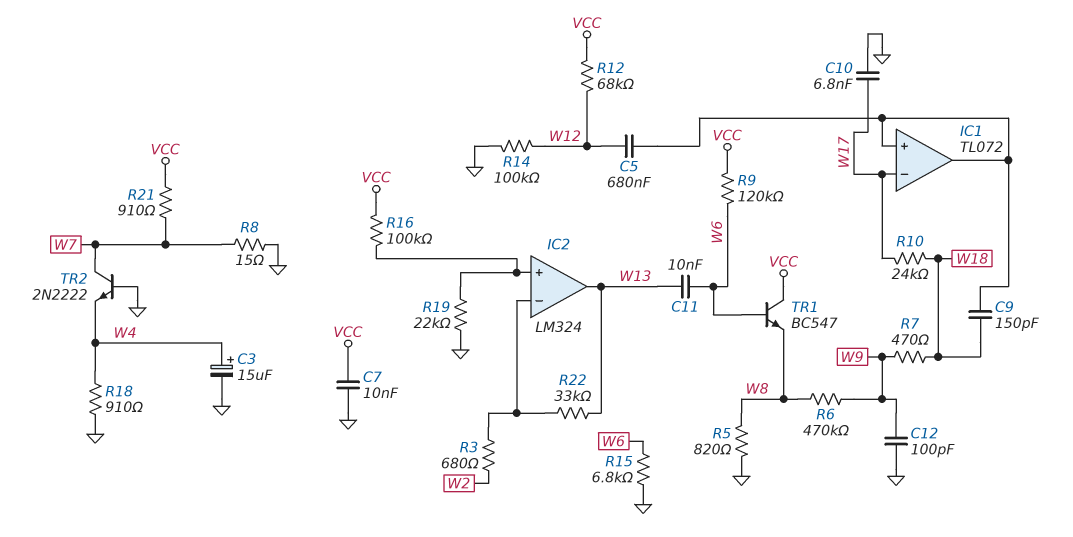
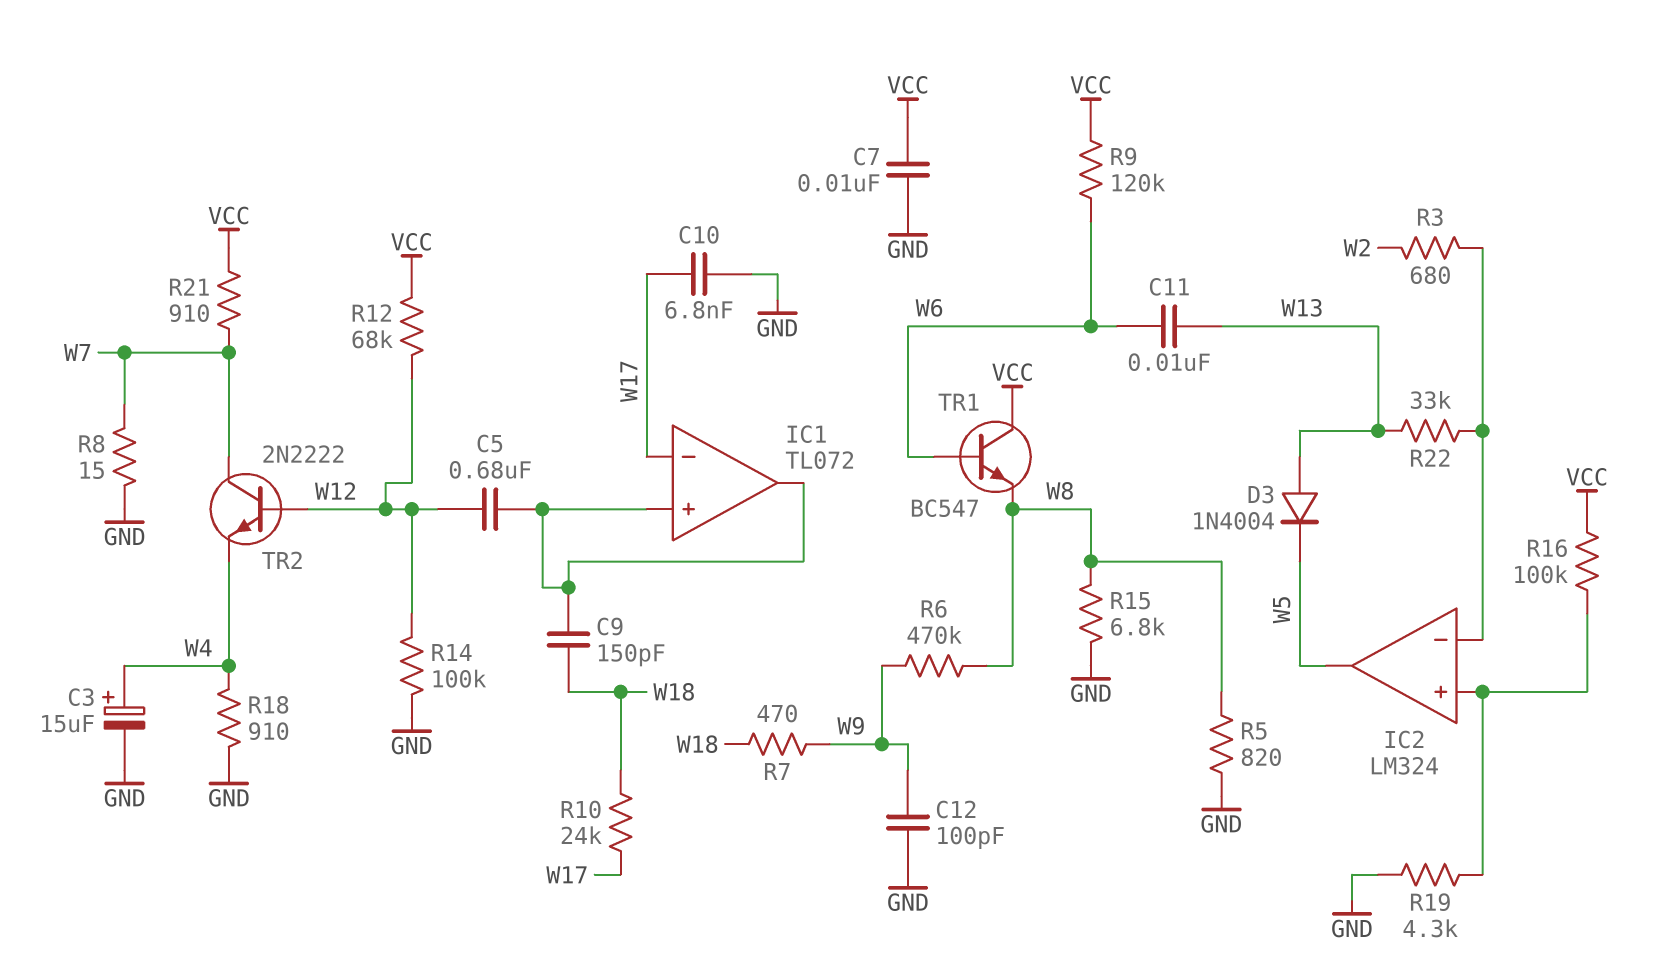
D3: none -> diode 1N4004 (A W13, K W5)
IC2 pin out: W13 -> W5
R15: 6.8k (GND, W6) -> 6.8k (GND, W8)
R19: 22k (GND, IC2/in+) -> 4.3k (GND, IC2/in+)
TR2: NPN 2N2222 (B GND, C W7, E W4) -> NPN 2N2222 (B W12, C W7, E W4)

